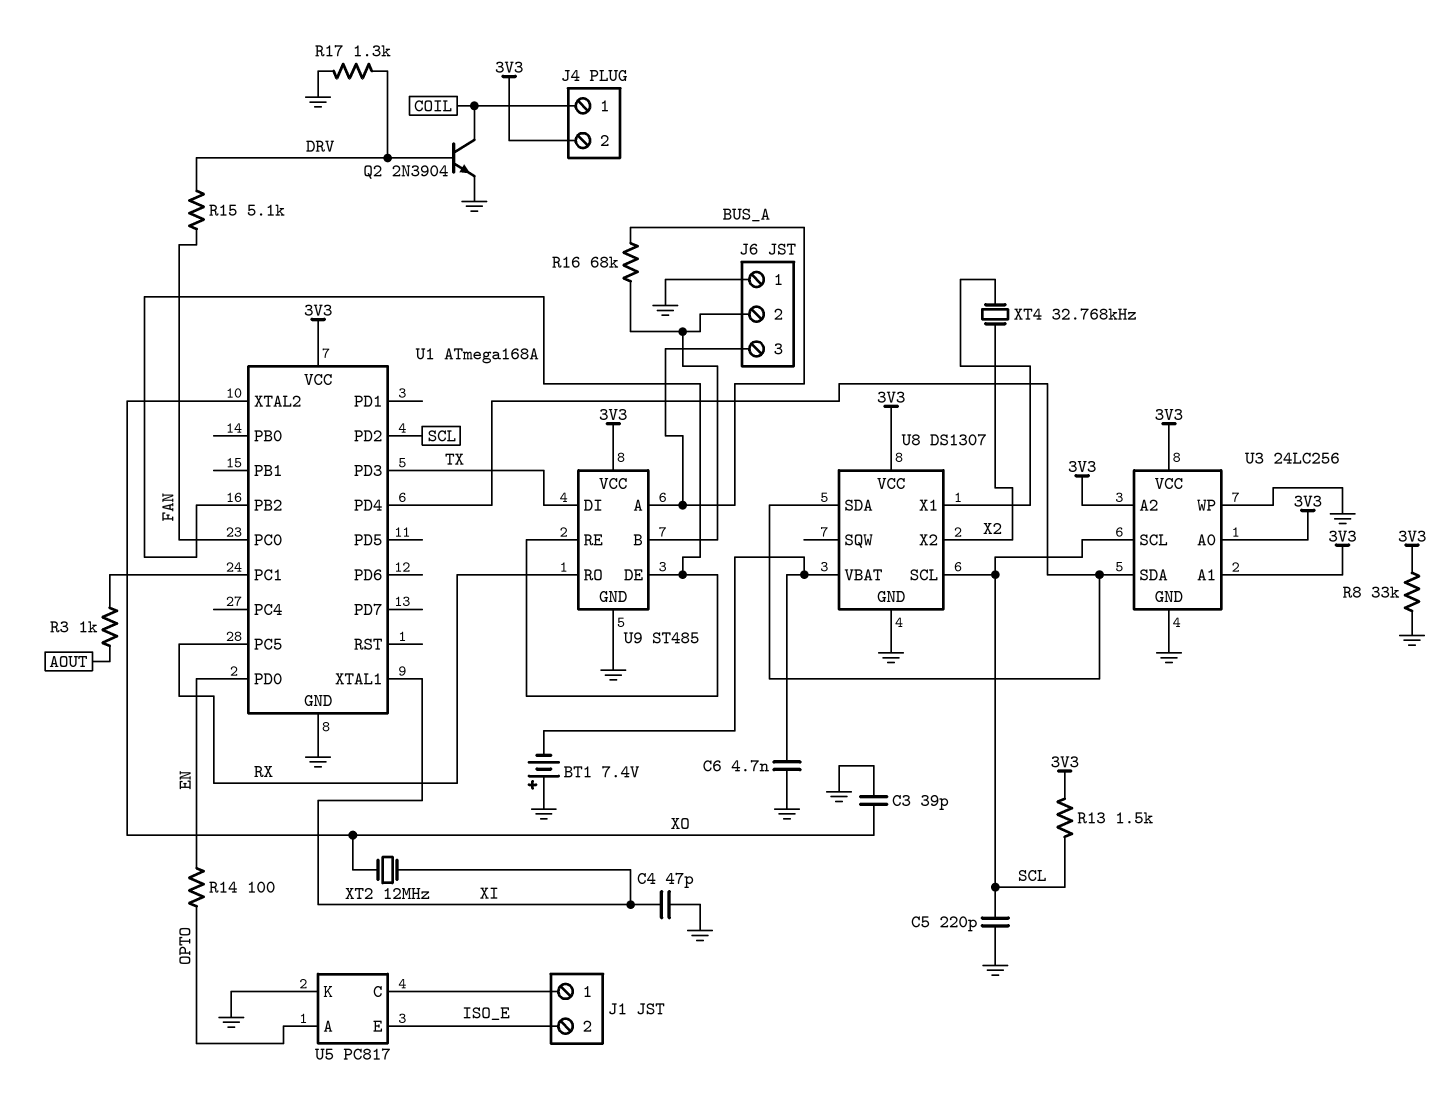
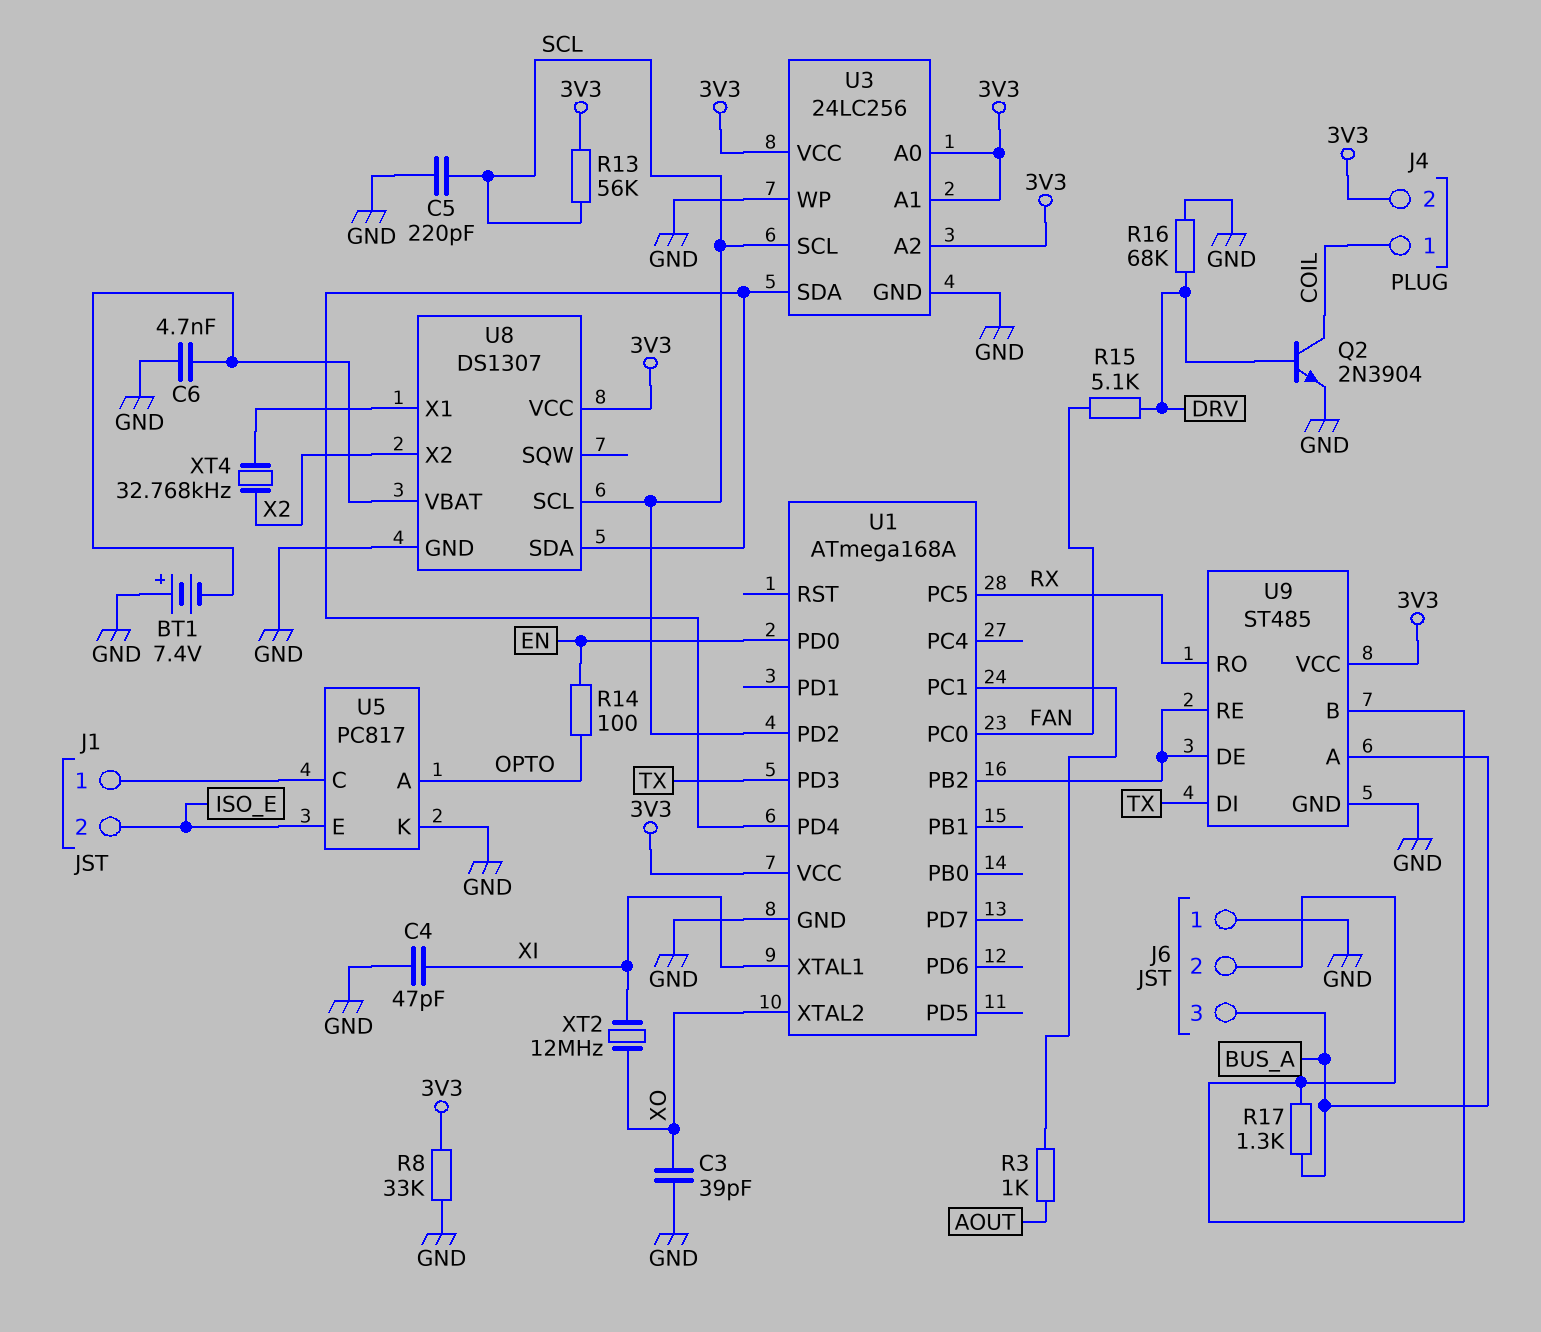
R13: 1.5k (3V3, SCL) -> 56k (3V3, SCL)
R16: 68k (BUS_A, J6/2) -> 68k (DRV, GND)
R17: 1.3k (DRV, GND) -> 1.3k (BUS_A, J6/2)

